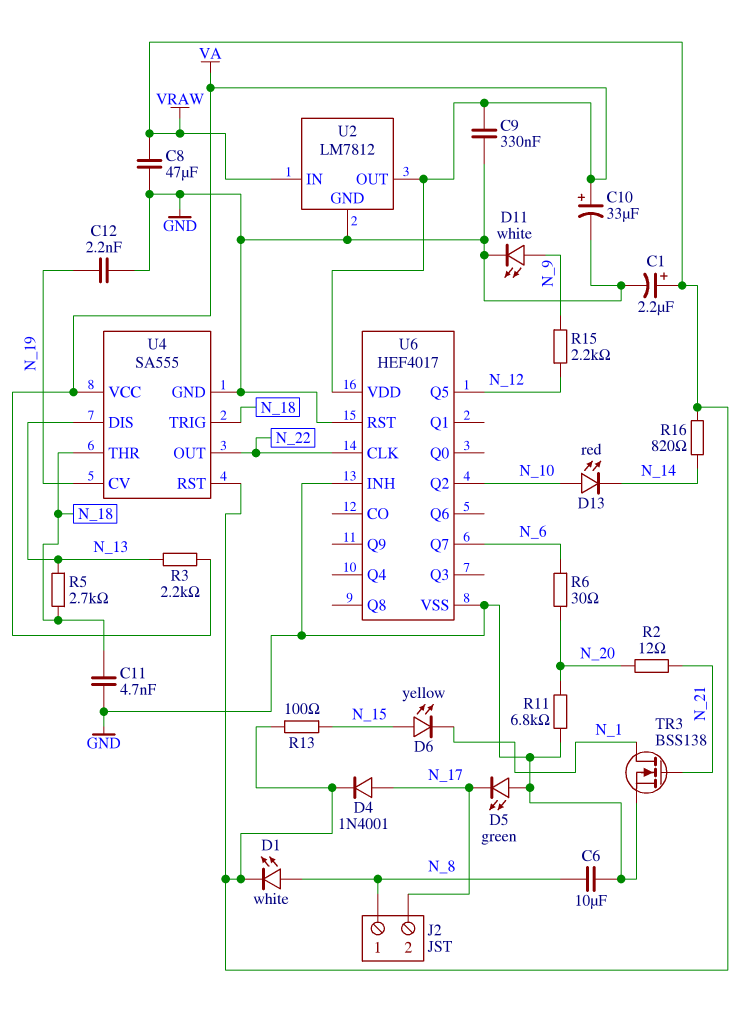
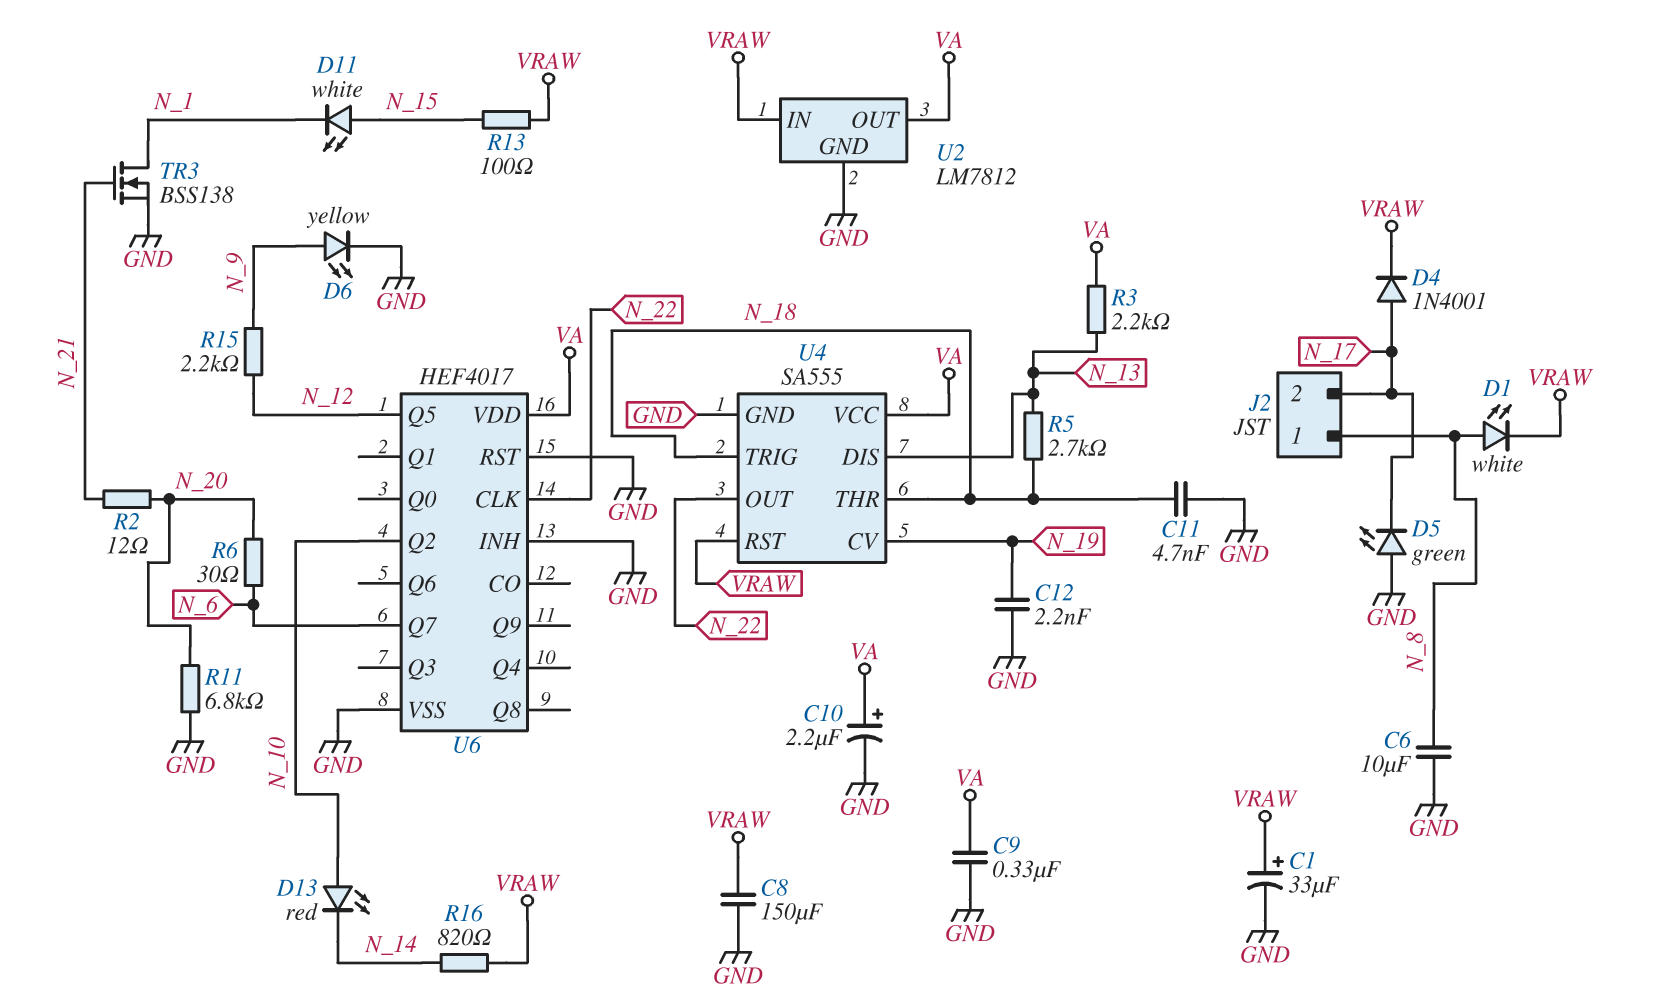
C1: 2.2uF (plus VRAW, minus GND) -> 33uF (plus VRAW, minus GND)
C8: 47uF (GND, VRAW) -> 150uF (GND, VRAW)
C10: 33uF (plus VA, minus GND) -> 2.2uF (plus VA, minus GND)
D6: LED yellow (A N_15, K N_1) -> LED yellow (A N_9, K GND)
D11: LED white (A N_9, K GND) -> LED white (A N_15, K N_1)

